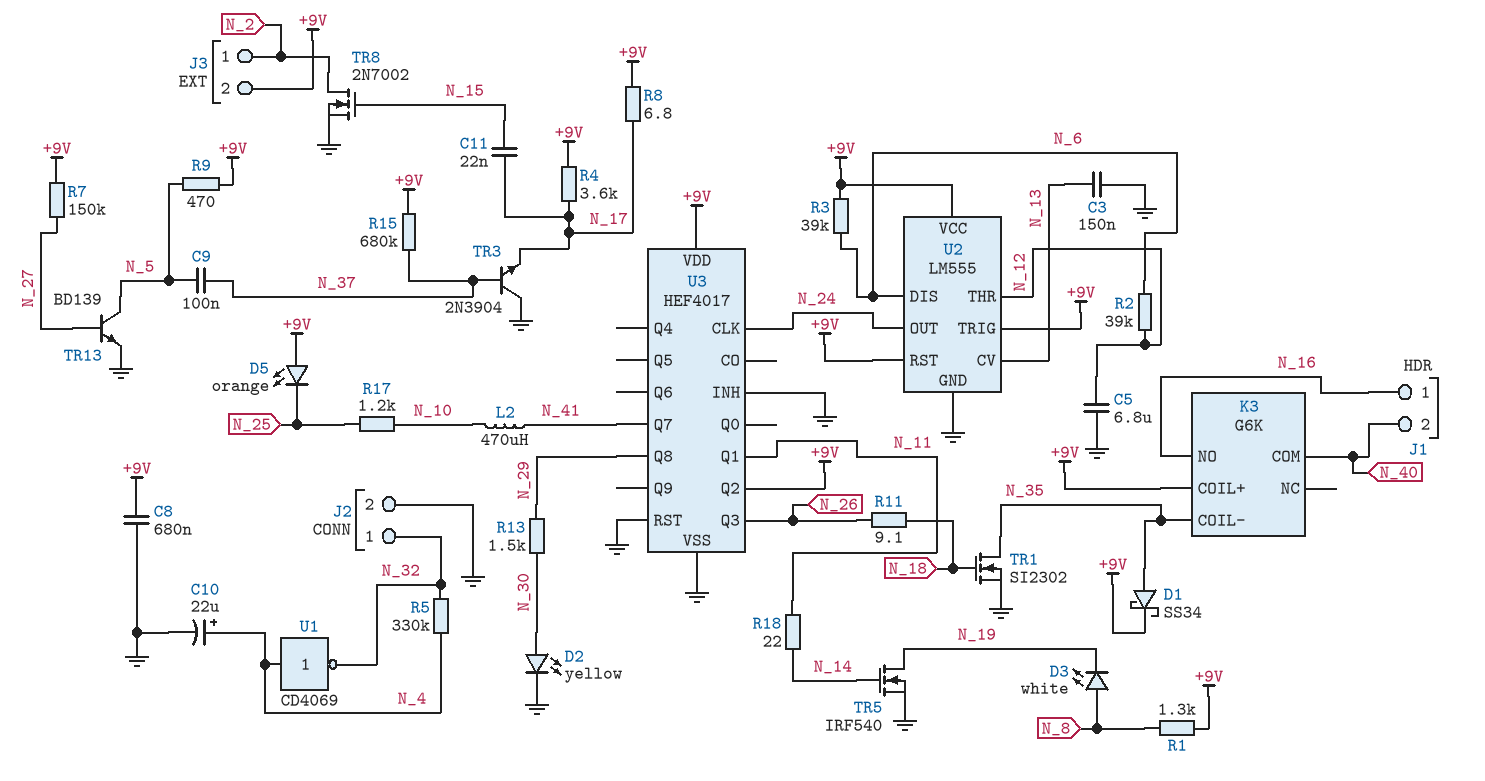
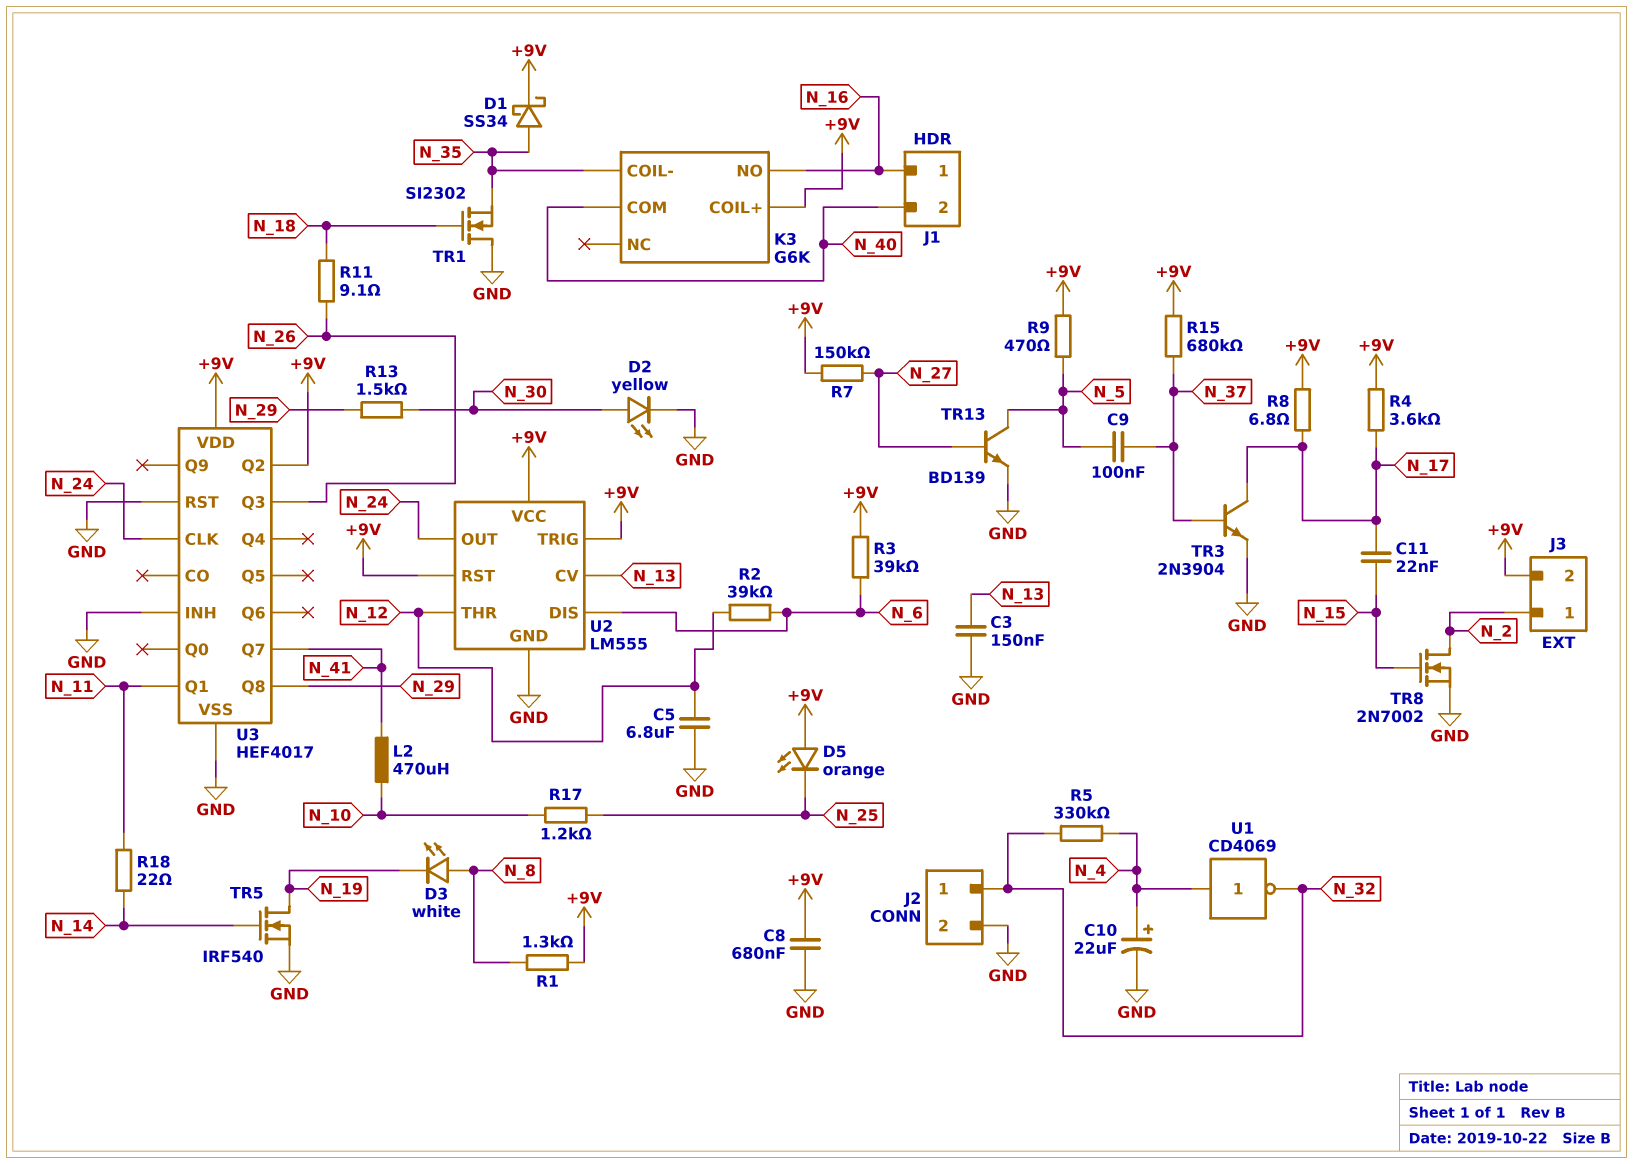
TR1: NMOS SI2302 (G N_18, D N_35, S GND) -> NMOS SI2302 (G N_18, D GND, S N_35)
TR3: NPN 2N3904 (B N_37, C GND, E N_17) -> NPN 2N3904 (B N_37, C N_17, E GND)

